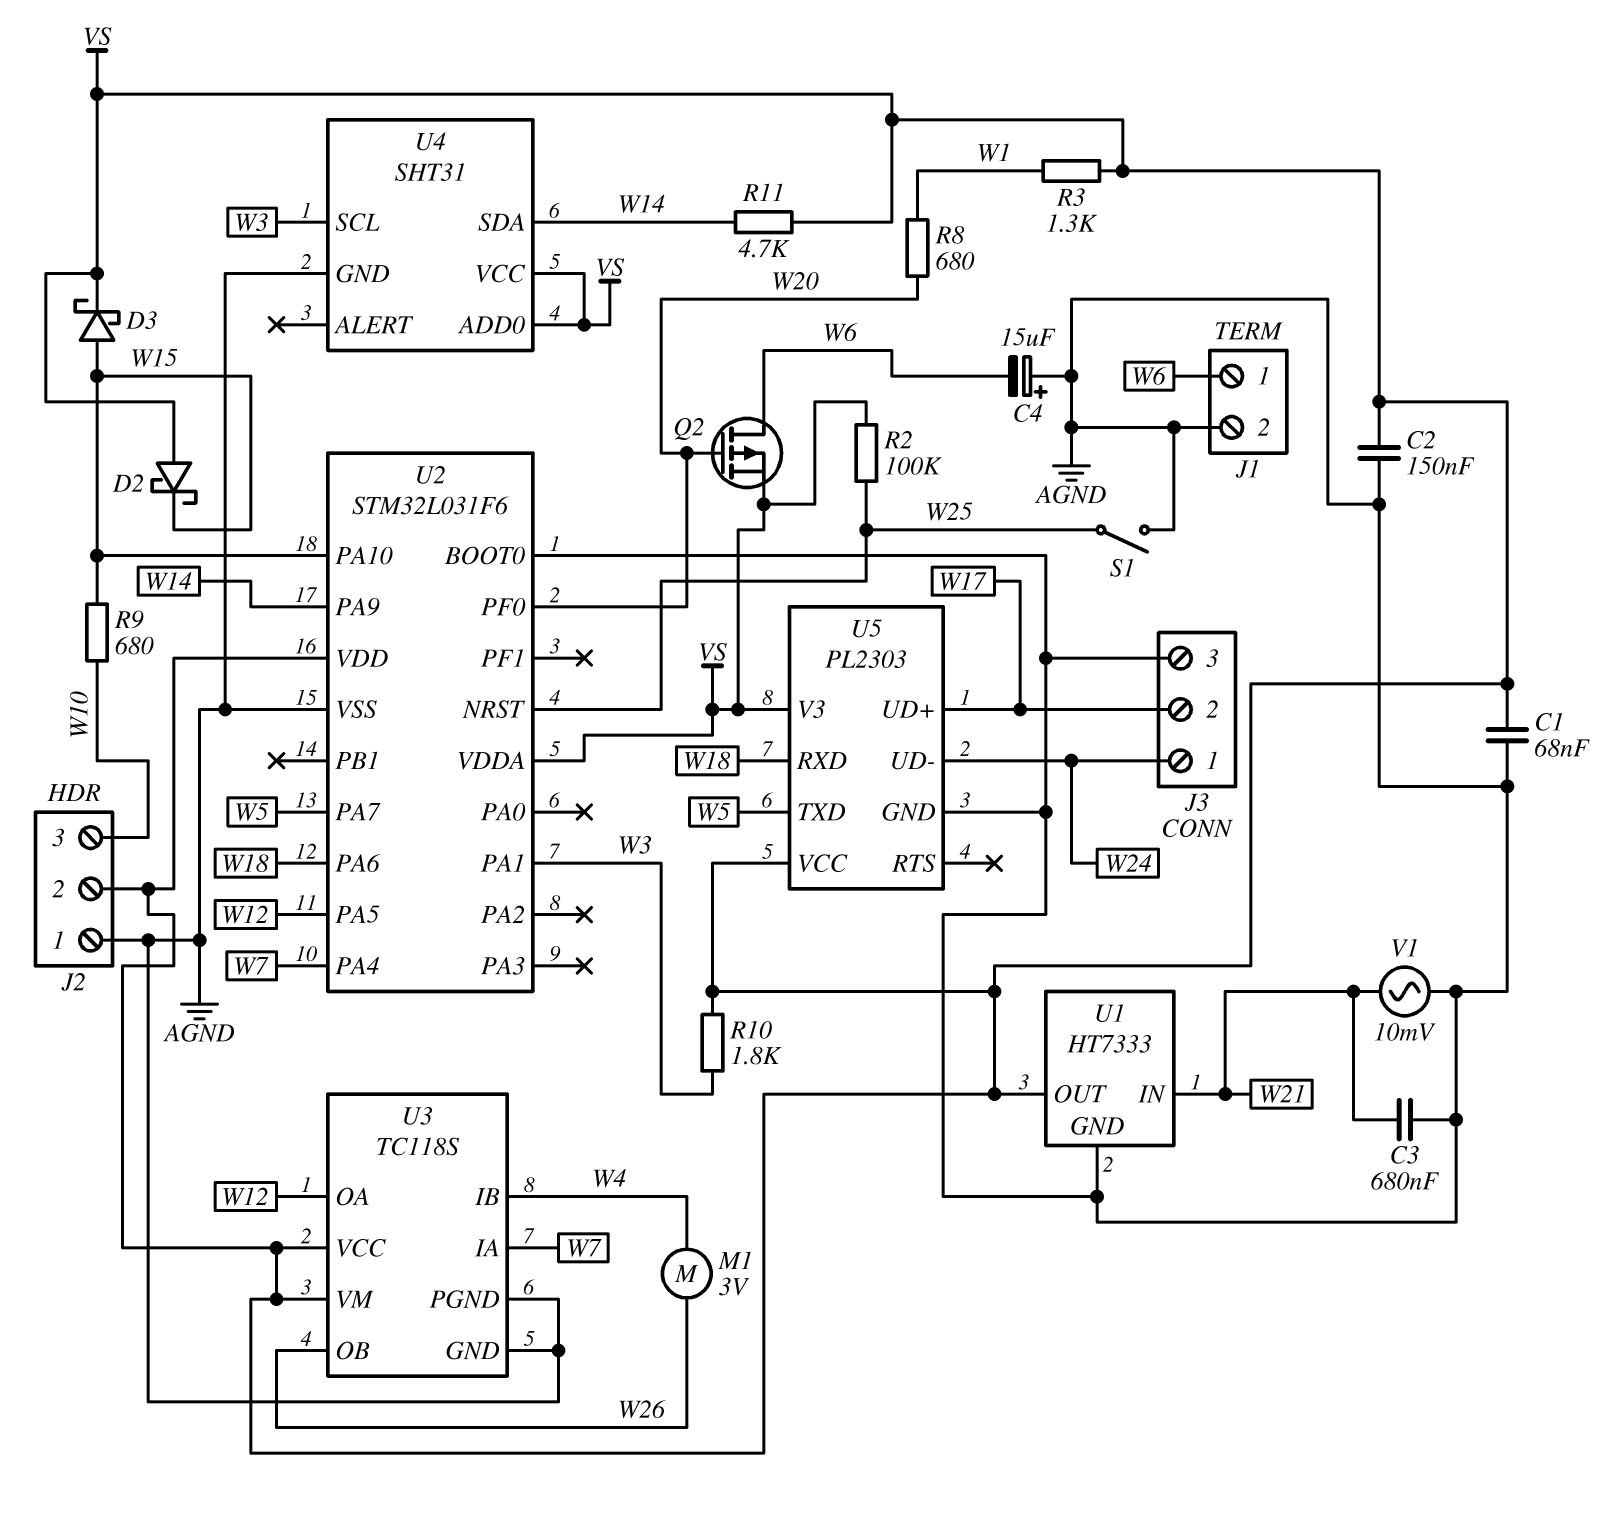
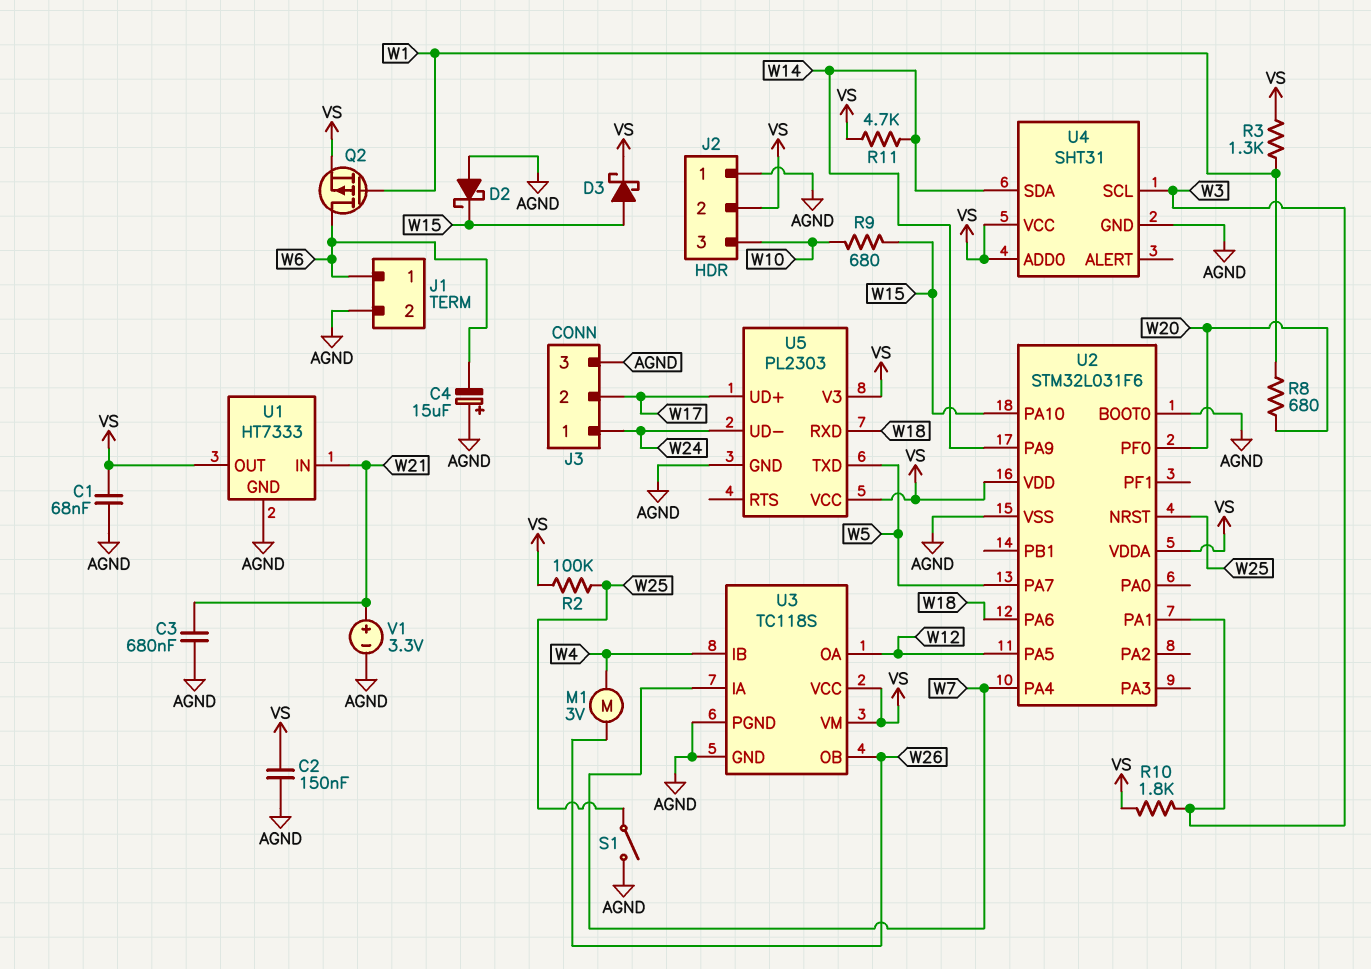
D2: schottky (A VS, K W15) -> schottky (A AGND, K W15)
Q2: PMOS (G W20, D W6, S VS) -> PMOS (G W1, D W6, S VS)
V1: AC 10mV (AGND, W21) -> 3.3V (plus W21, minus AGND)

